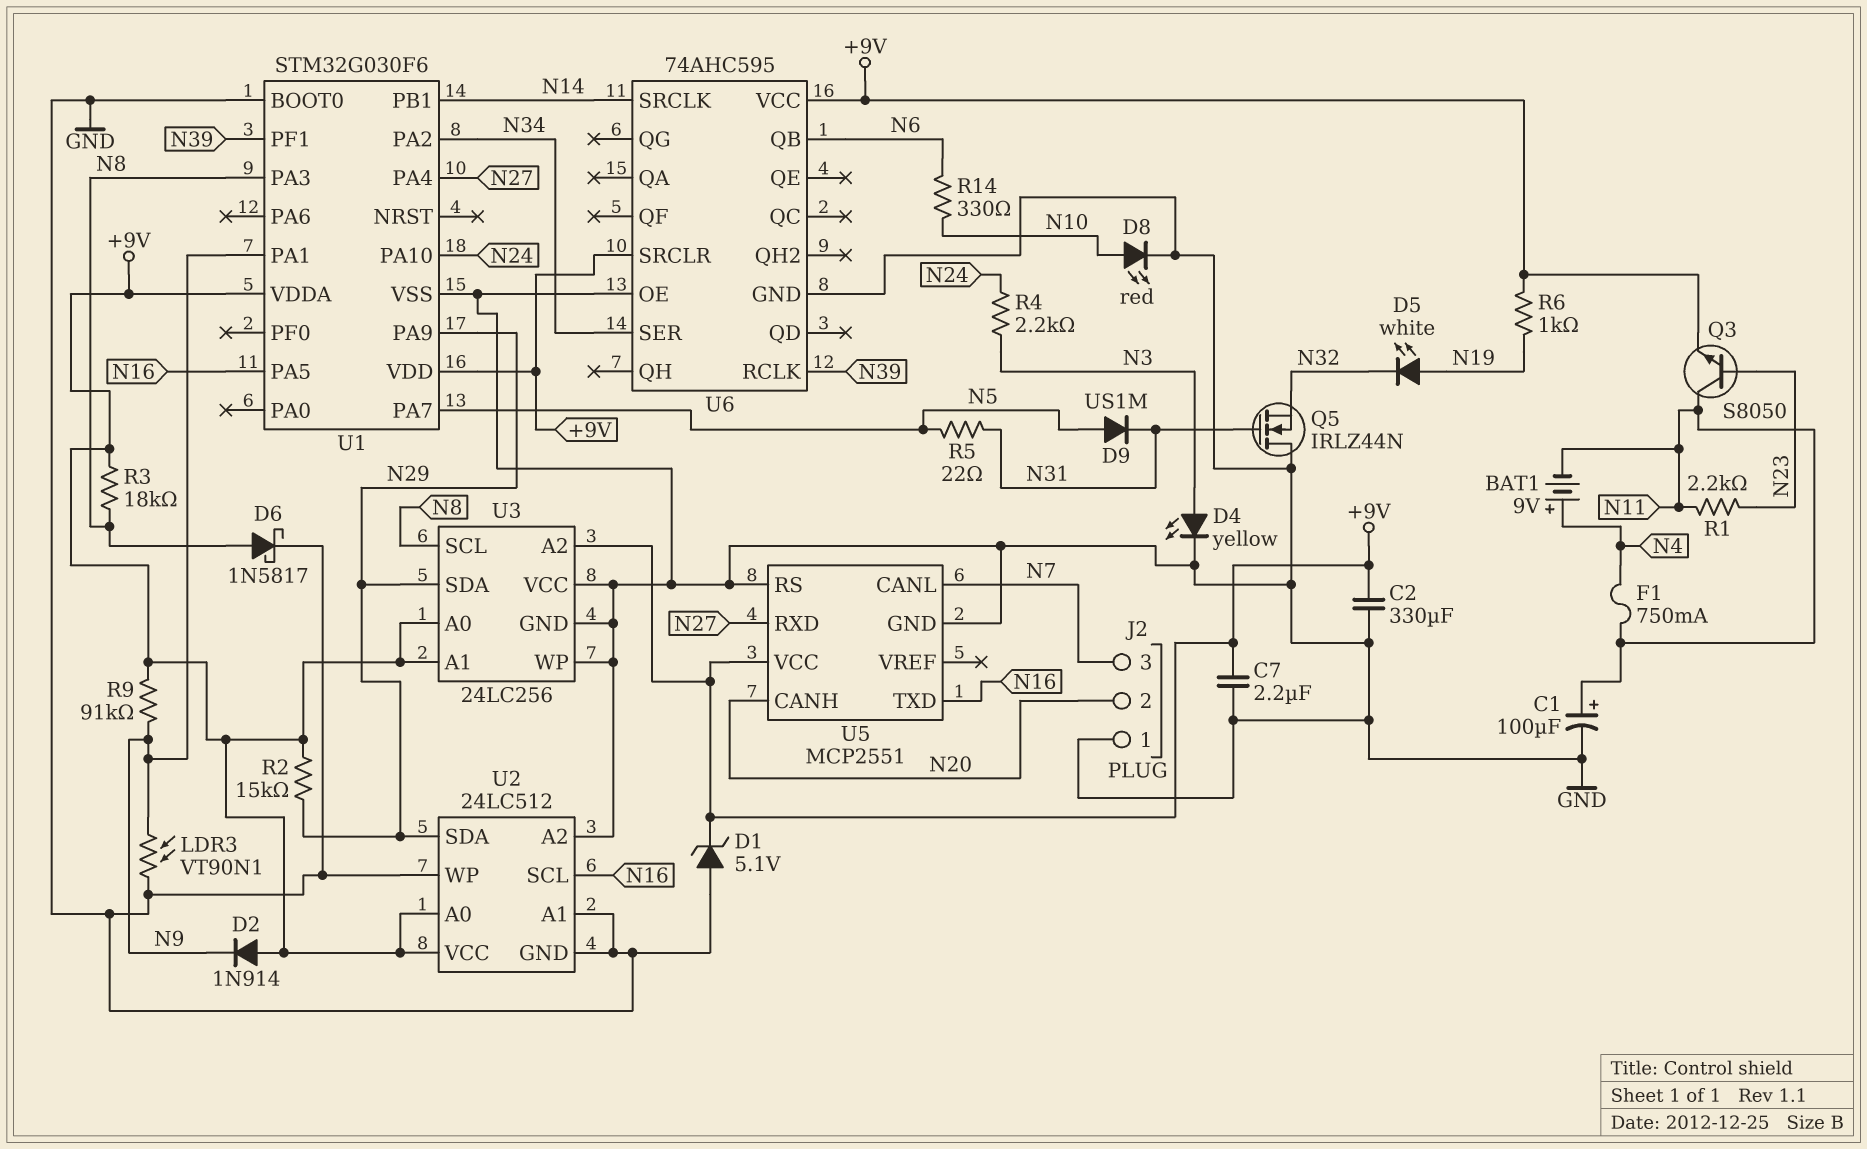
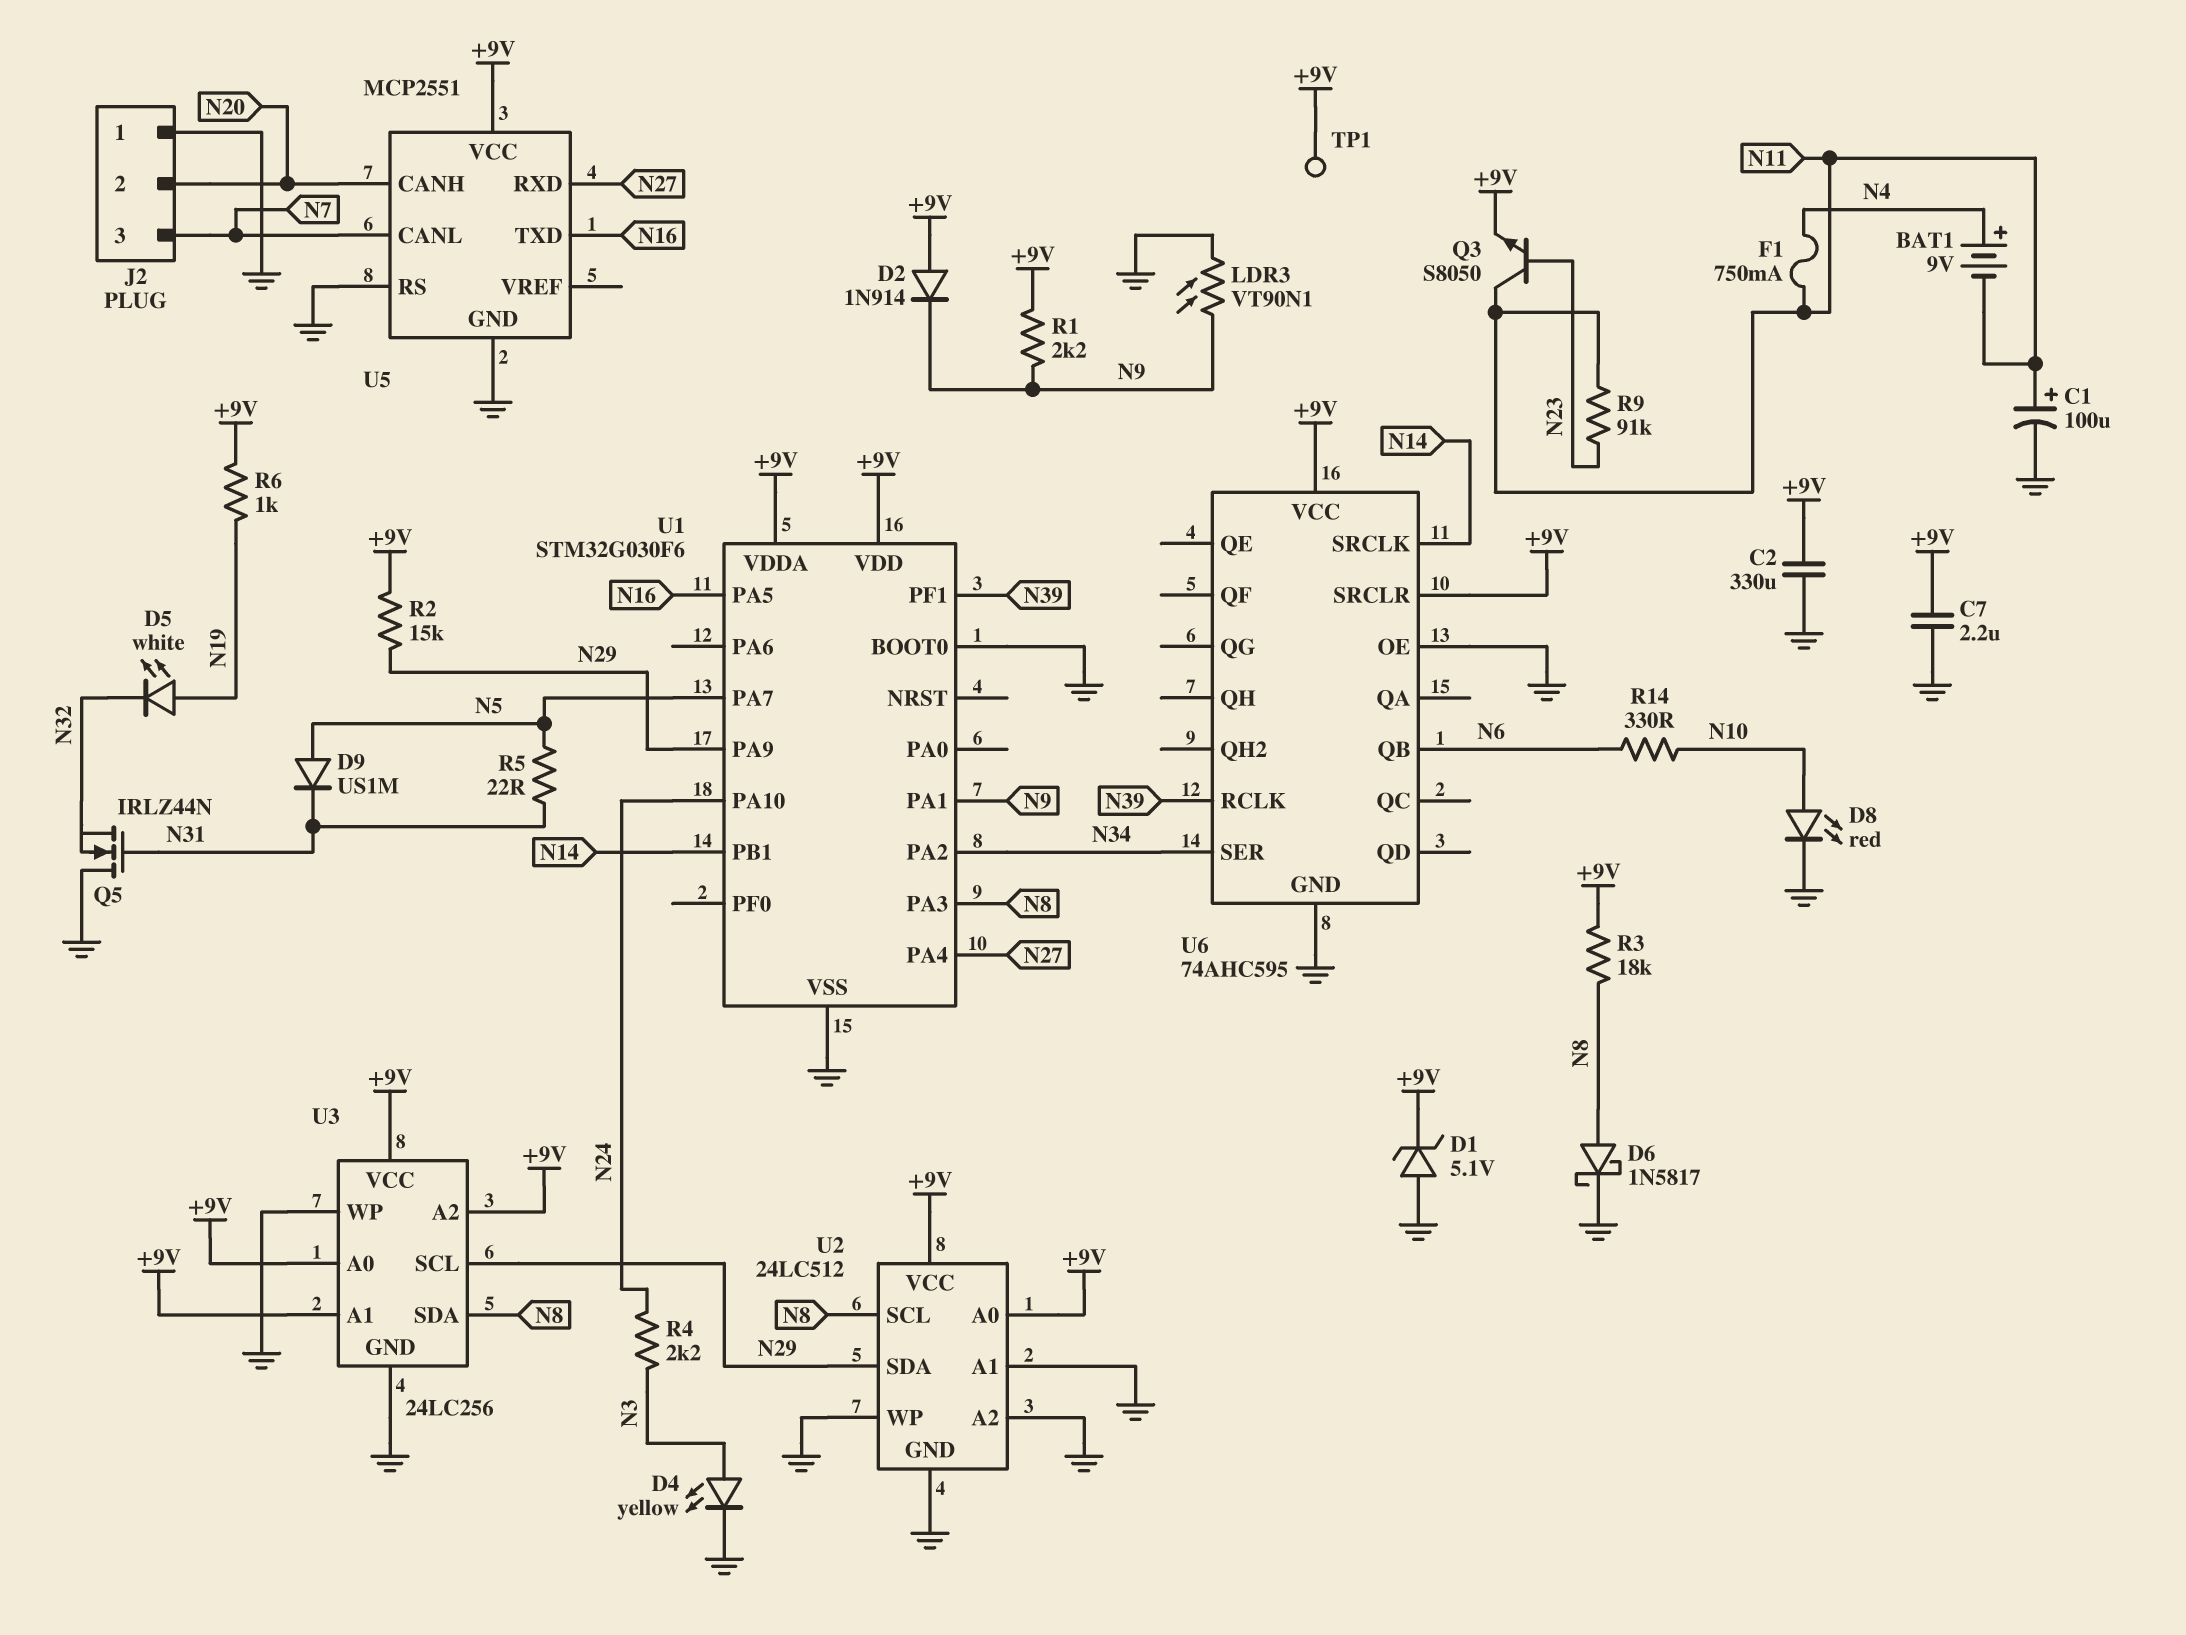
R1: 2.2k (N11, N23) -> 2.2k (+9V, N9)
R9: 91k (+9V, N9) -> 91k (N11, N23)
TP1: none -> test point (+9V)
U2 pin SCL: N16 -> N8
U3 pin SCL: N8 -> N29
U3 pin SDA: N29 -> N8
U3 pin VCC: GND -> +9V

